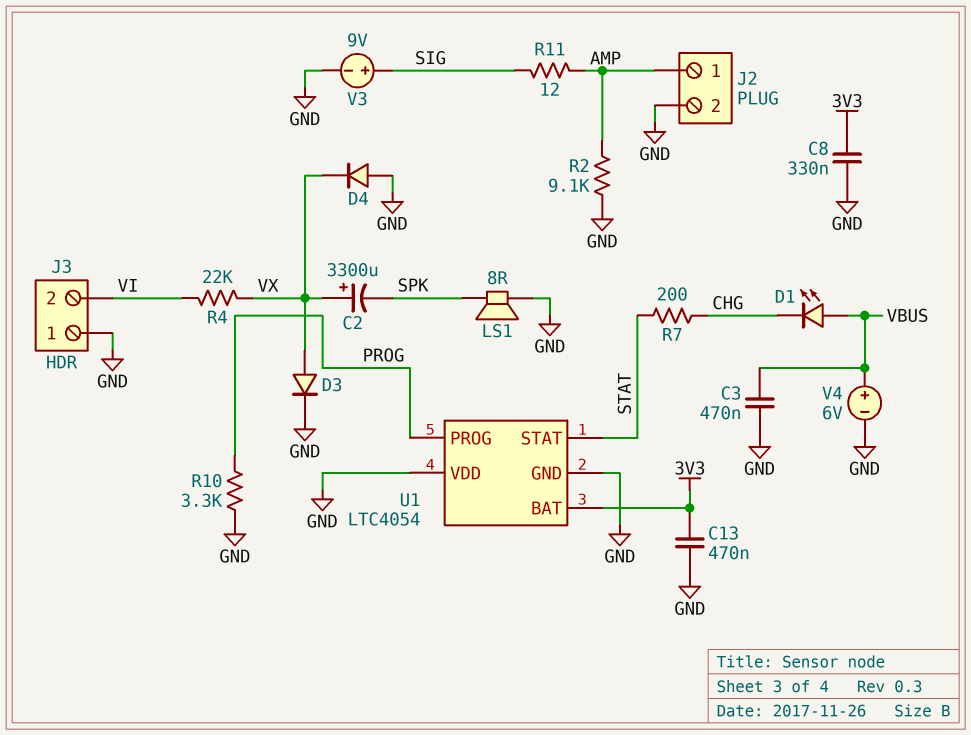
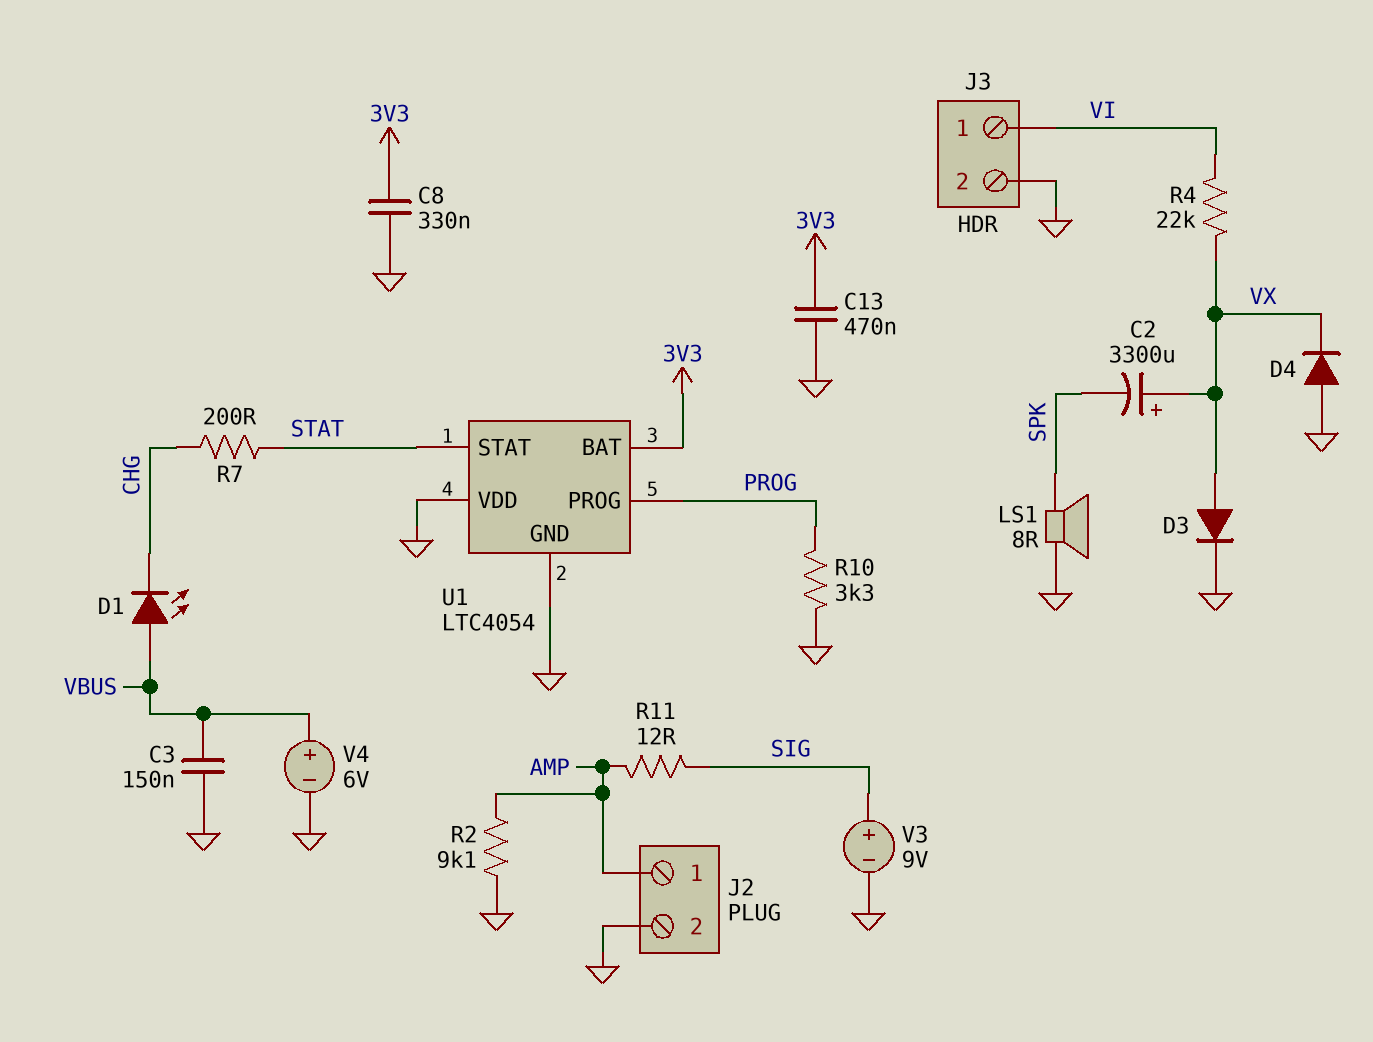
C3: 470nF (GND, VBUS) -> 150nF (GND, VBUS)
J3 pin 1: GND -> VI
J3 pin 2: VI -> GND

